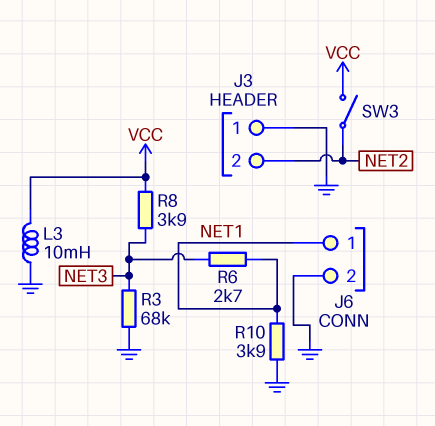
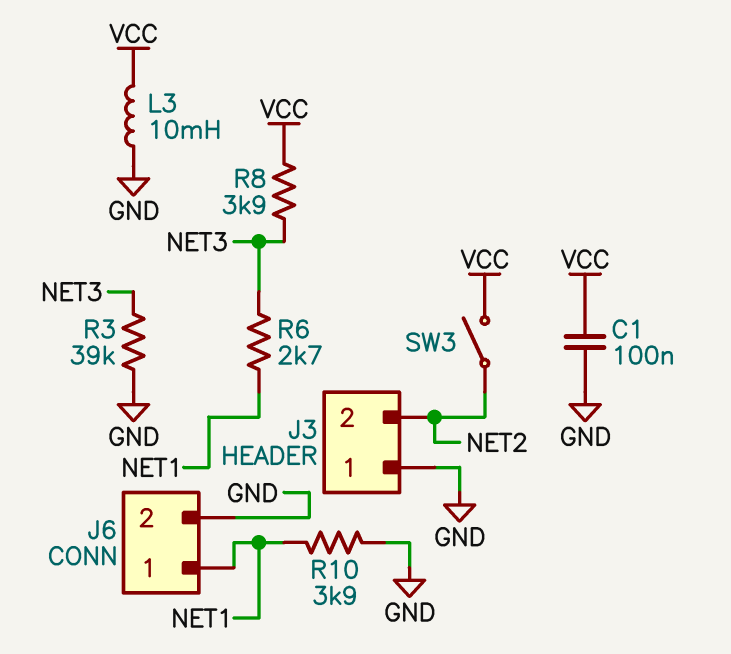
C1: none -> 100nF (GND, VCC)
R3: 68k (GND, NET3) -> 39k (GND, NET3)

